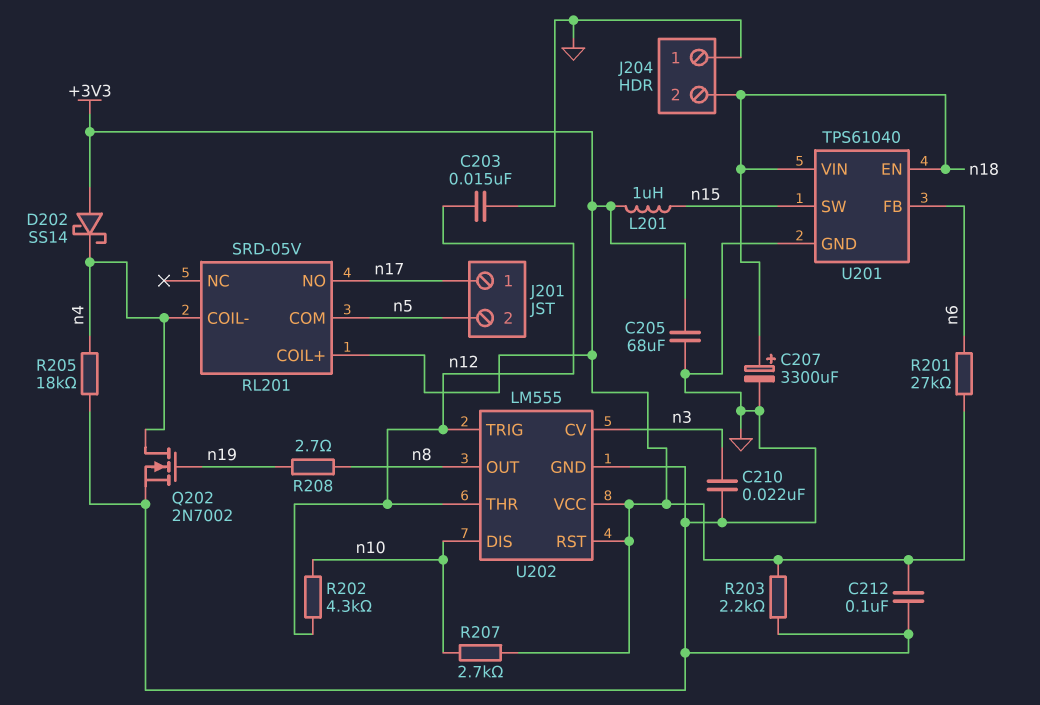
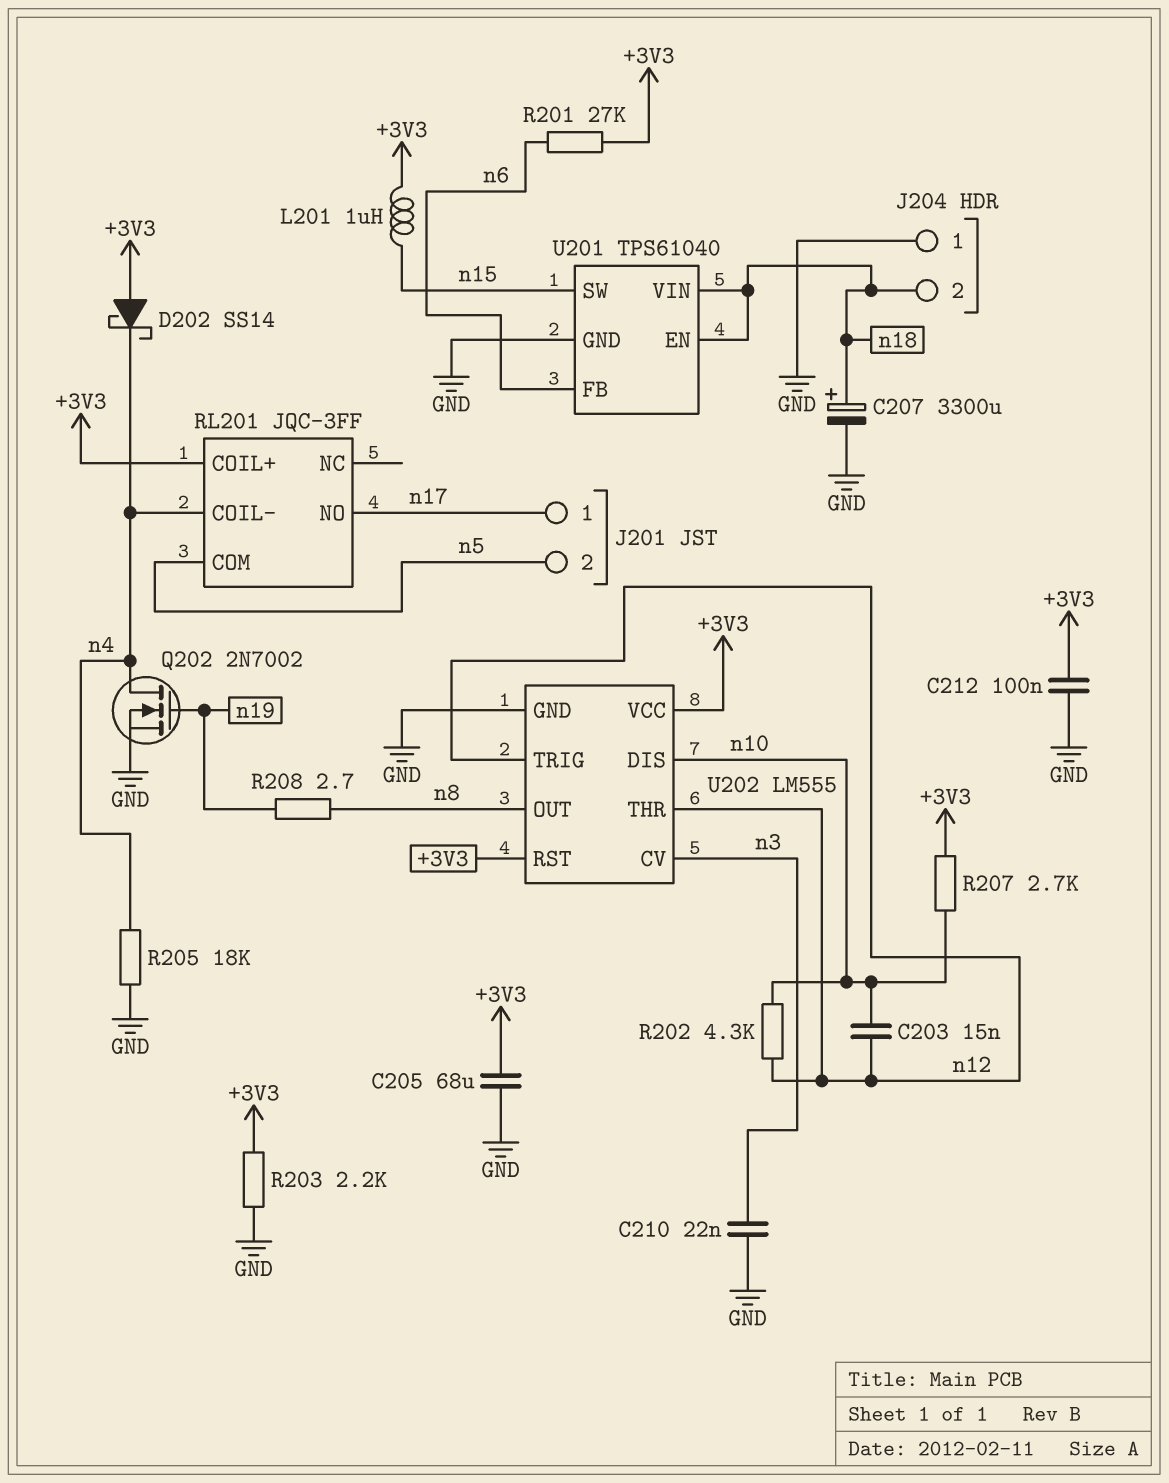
C203: 15nF (GND, n12) -> 15nF (n10, n12)
RL201: SRD-05V -> JQC-3FF

